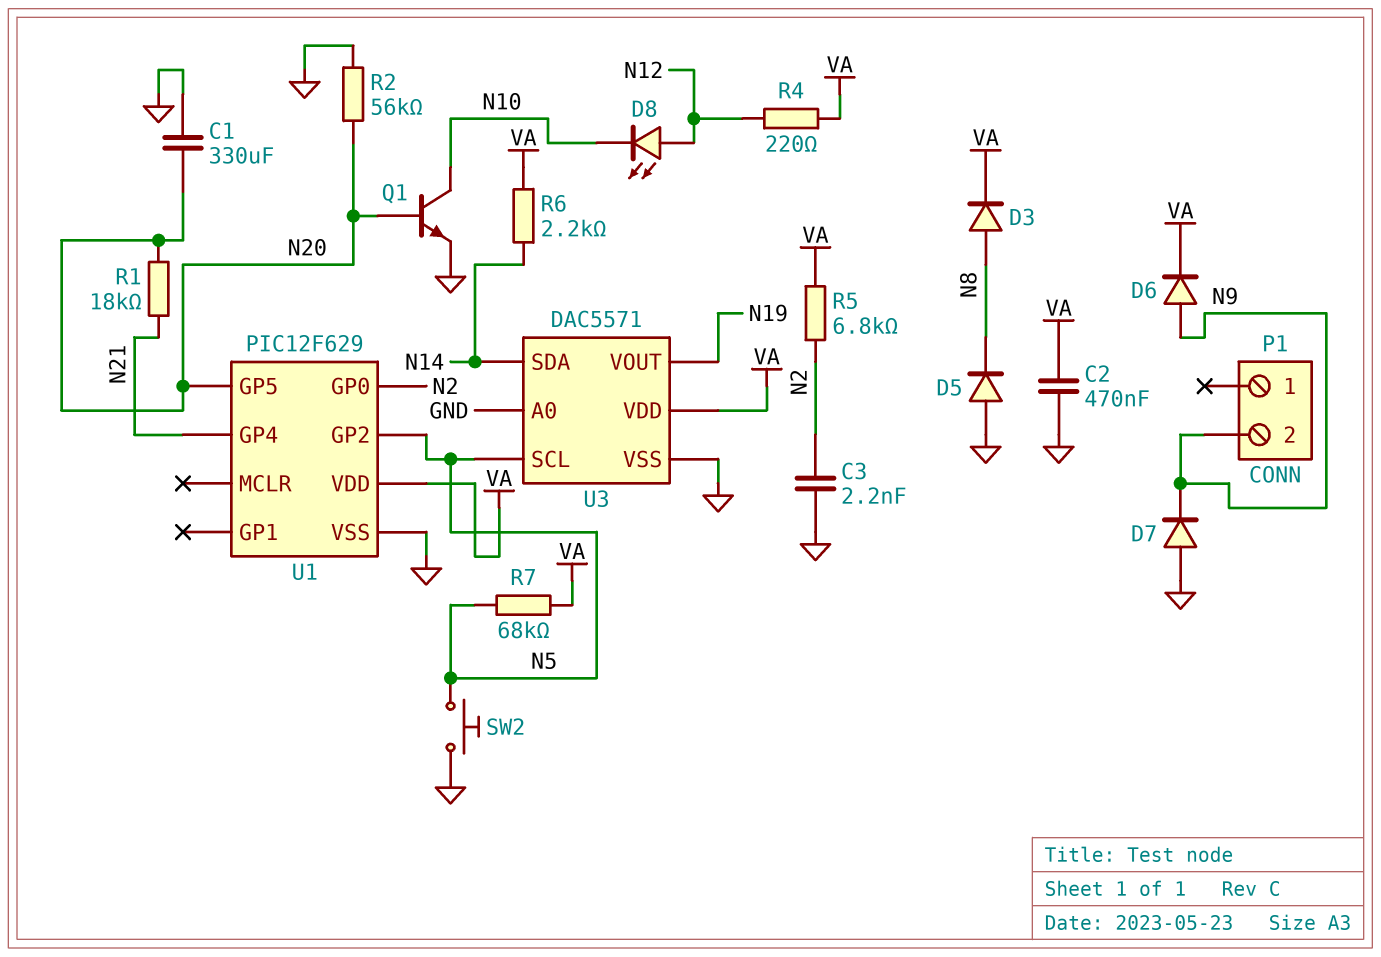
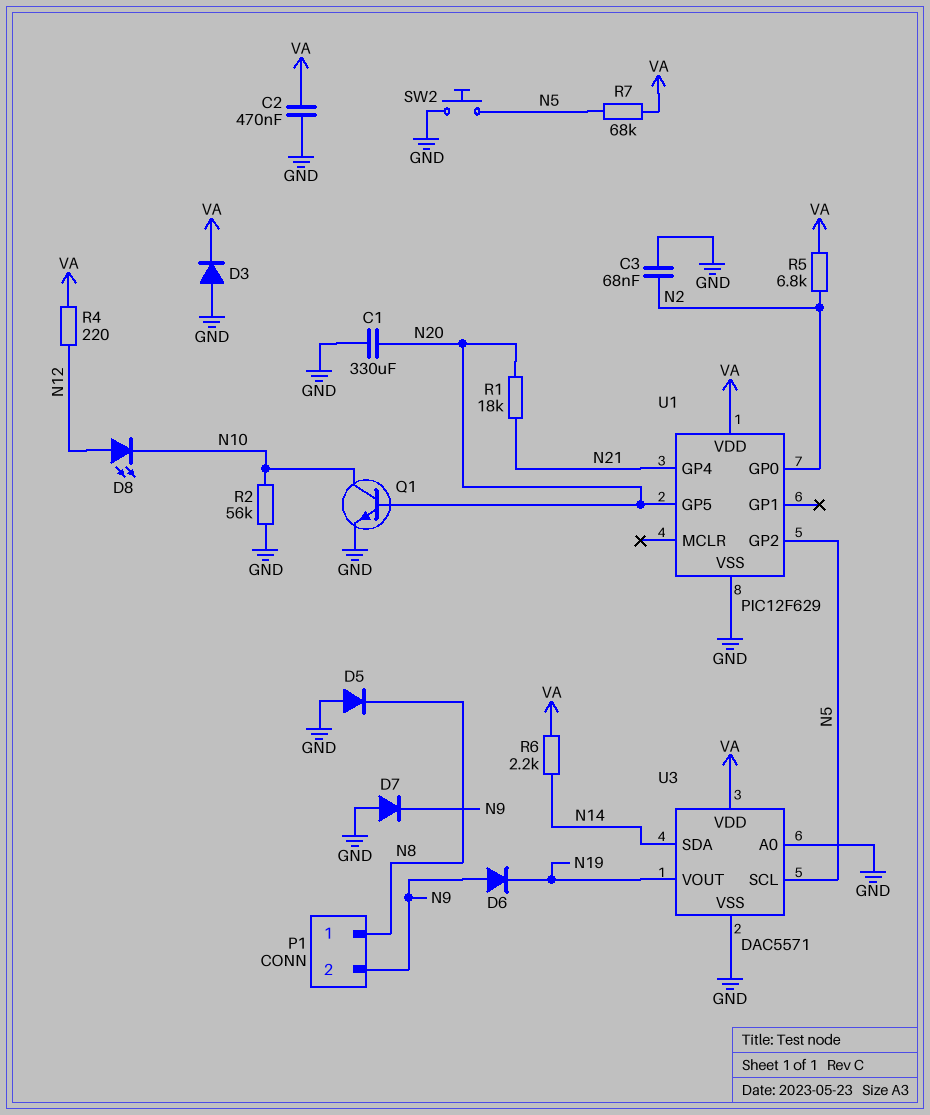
C3: 2.2nF (GND, N2) -> 68nF (GND, N2)
D3: diode (A N8, K VA) -> diode (A GND, K VA)
D6: diode (A N9, K VA) -> diode (A N9, K N19)
P1 pin 1: none -> N8
R2: 56k (GND, N20) -> 56k (GND, N10)

